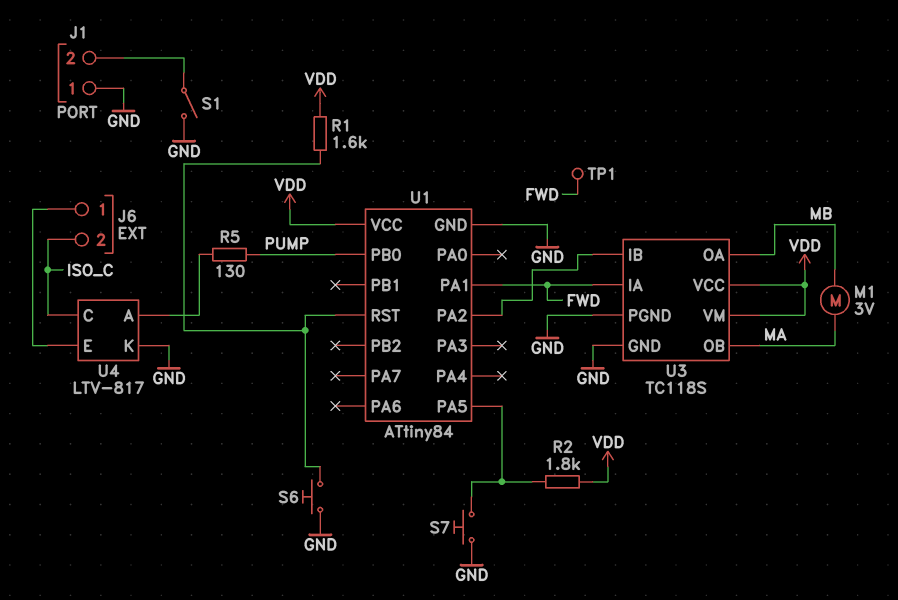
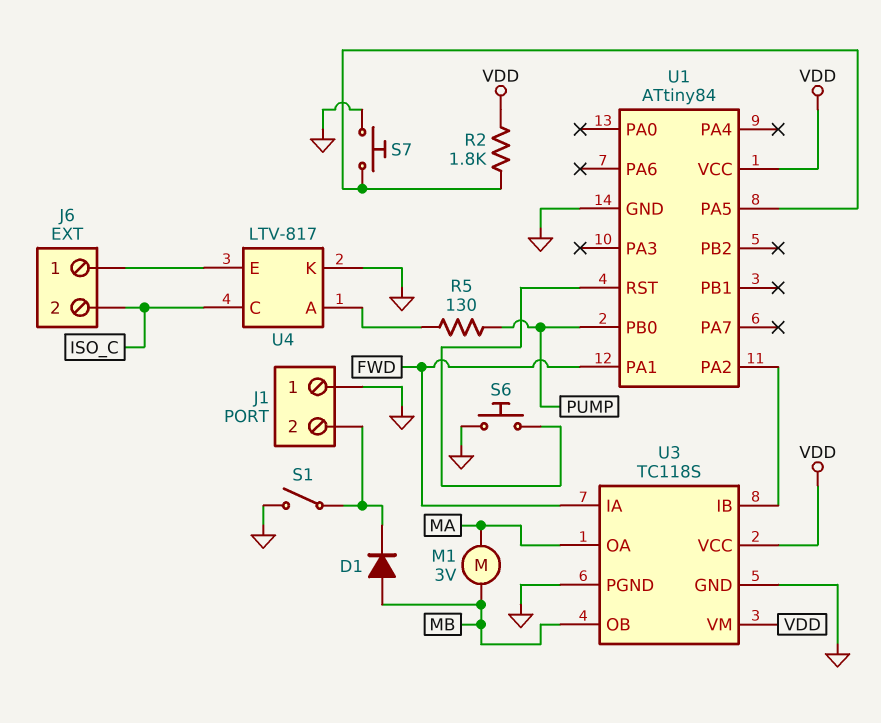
D1: none -> diode (A MB, K J1/2)
R1: 1.6k (U1/RST, VDD) -> none
TP1: test point (FWD) -> none
U3 pin OA: MB -> MA
U3 pin OB: MA -> MB

